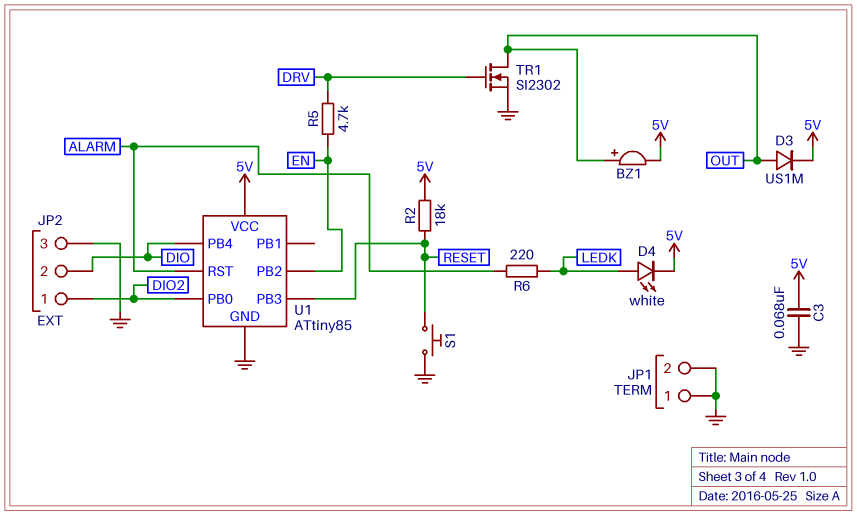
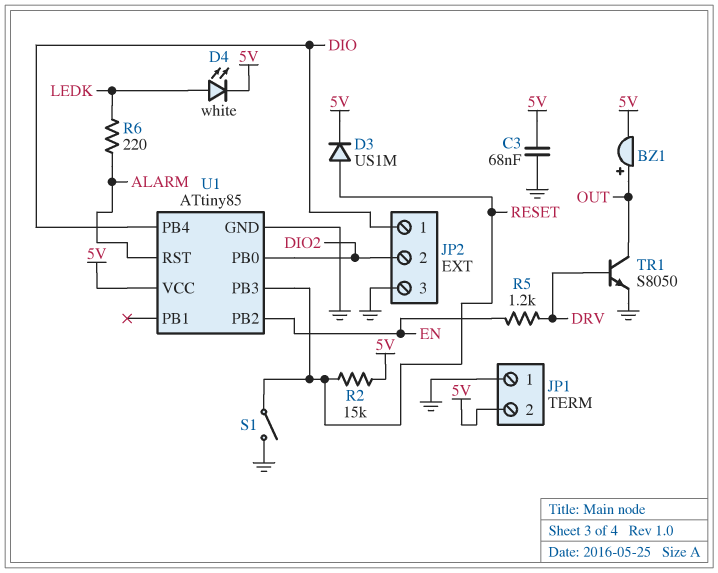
D3: diode US1M (A OUT, K 5V) -> diode US1M (A RESET, K 5V)
JP1 pin 2: GND -> 5V
JP2 pin 1: DIO2 -> DIO
JP2 pin 2: DIO -> DIO2
R2: 18k (5V, RESET) -> 15k (5V, RESET)
R5: 4.7k (DRV, EN) -> 1.2k (DRV, EN)
S1: button (GND, RESET) -> switch (GND, RESET)
TR1: NMOS SI2302 (G DRV, D OUT, S GND) -> NPN S8050 (B DRV, C OUT, E GND)

